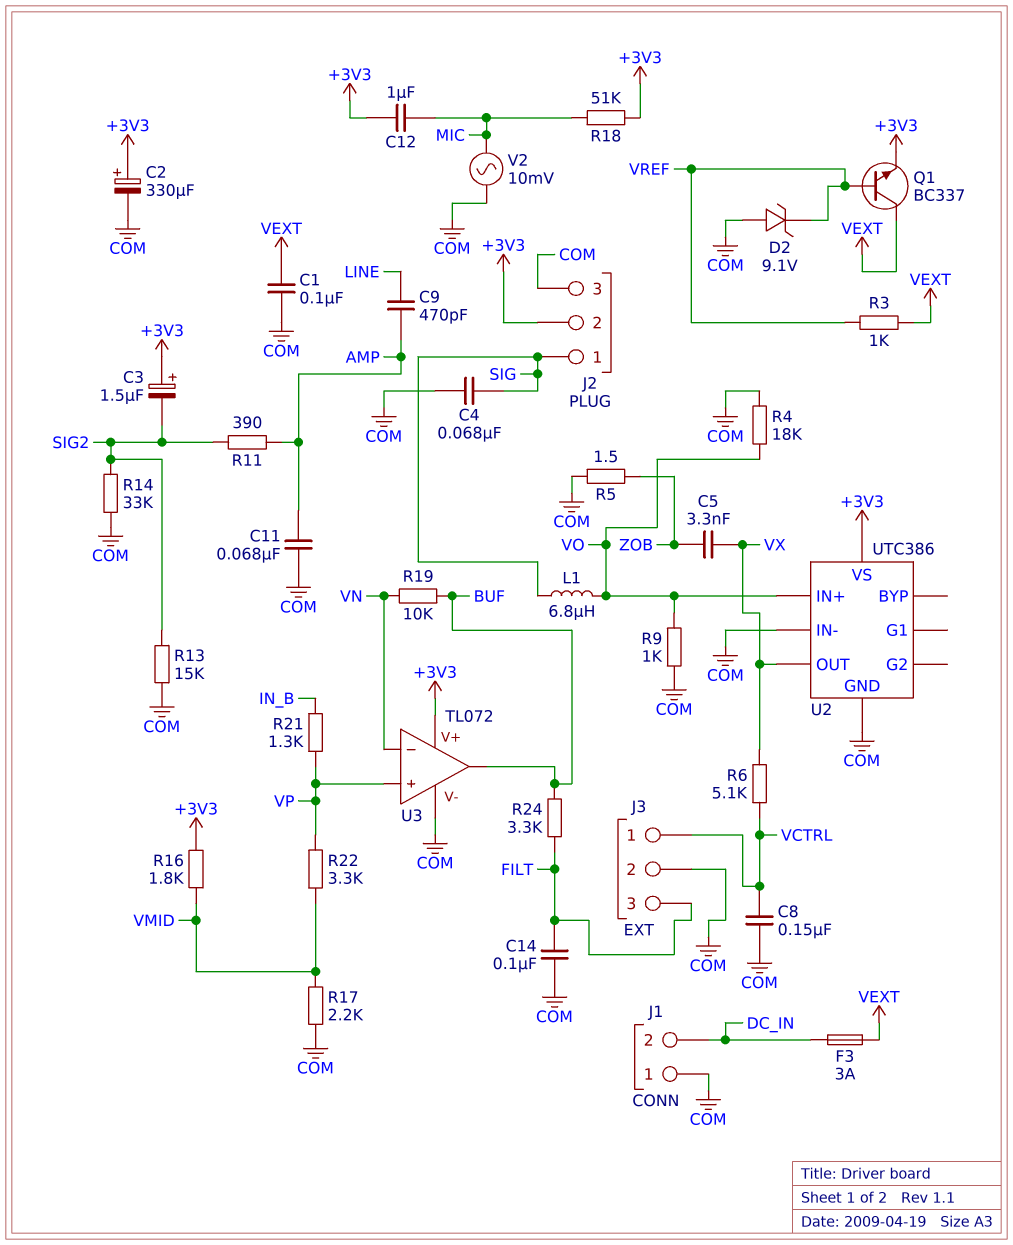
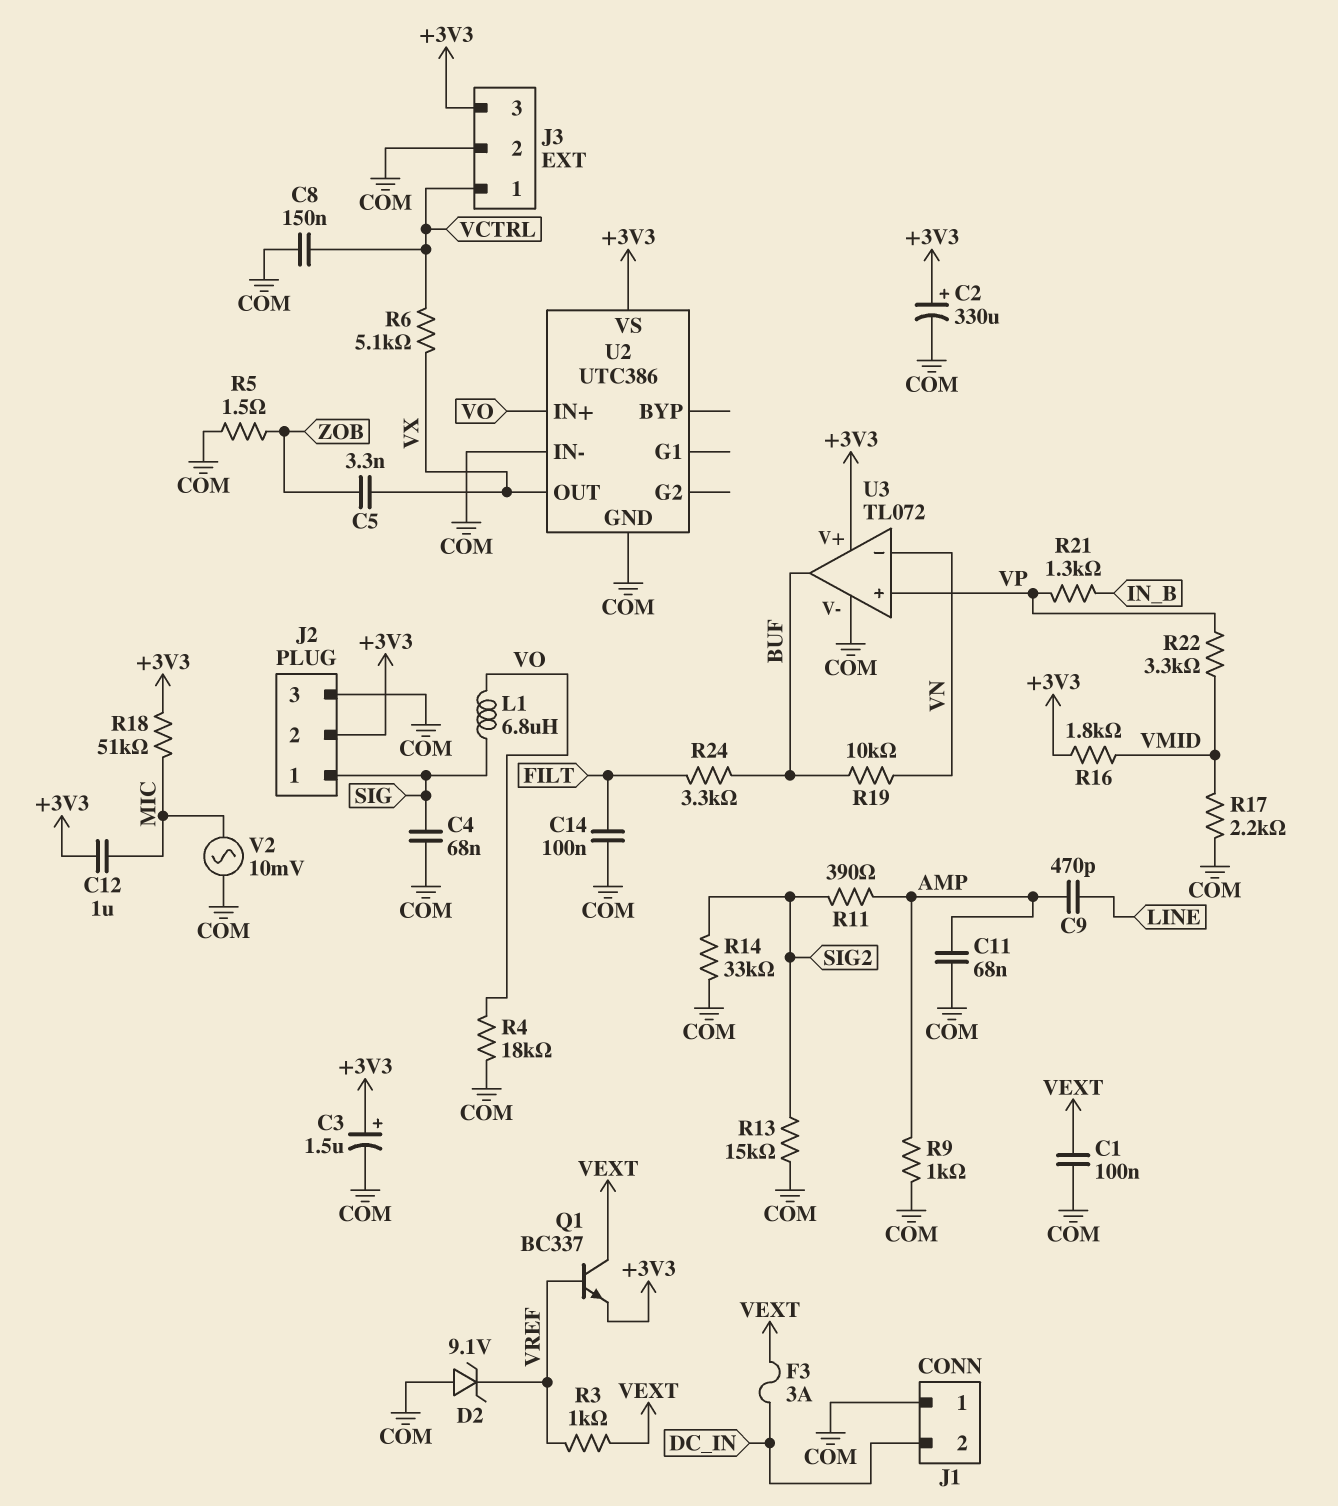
C3: 1.5uF (plus +3V3, minus SIG2) -> 1.5uF (plus +3V3, minus COM)
J3 pin 3: FILT -> +3V3
R9: 1k (COM, VO) -> 1k (AMP, COM)

